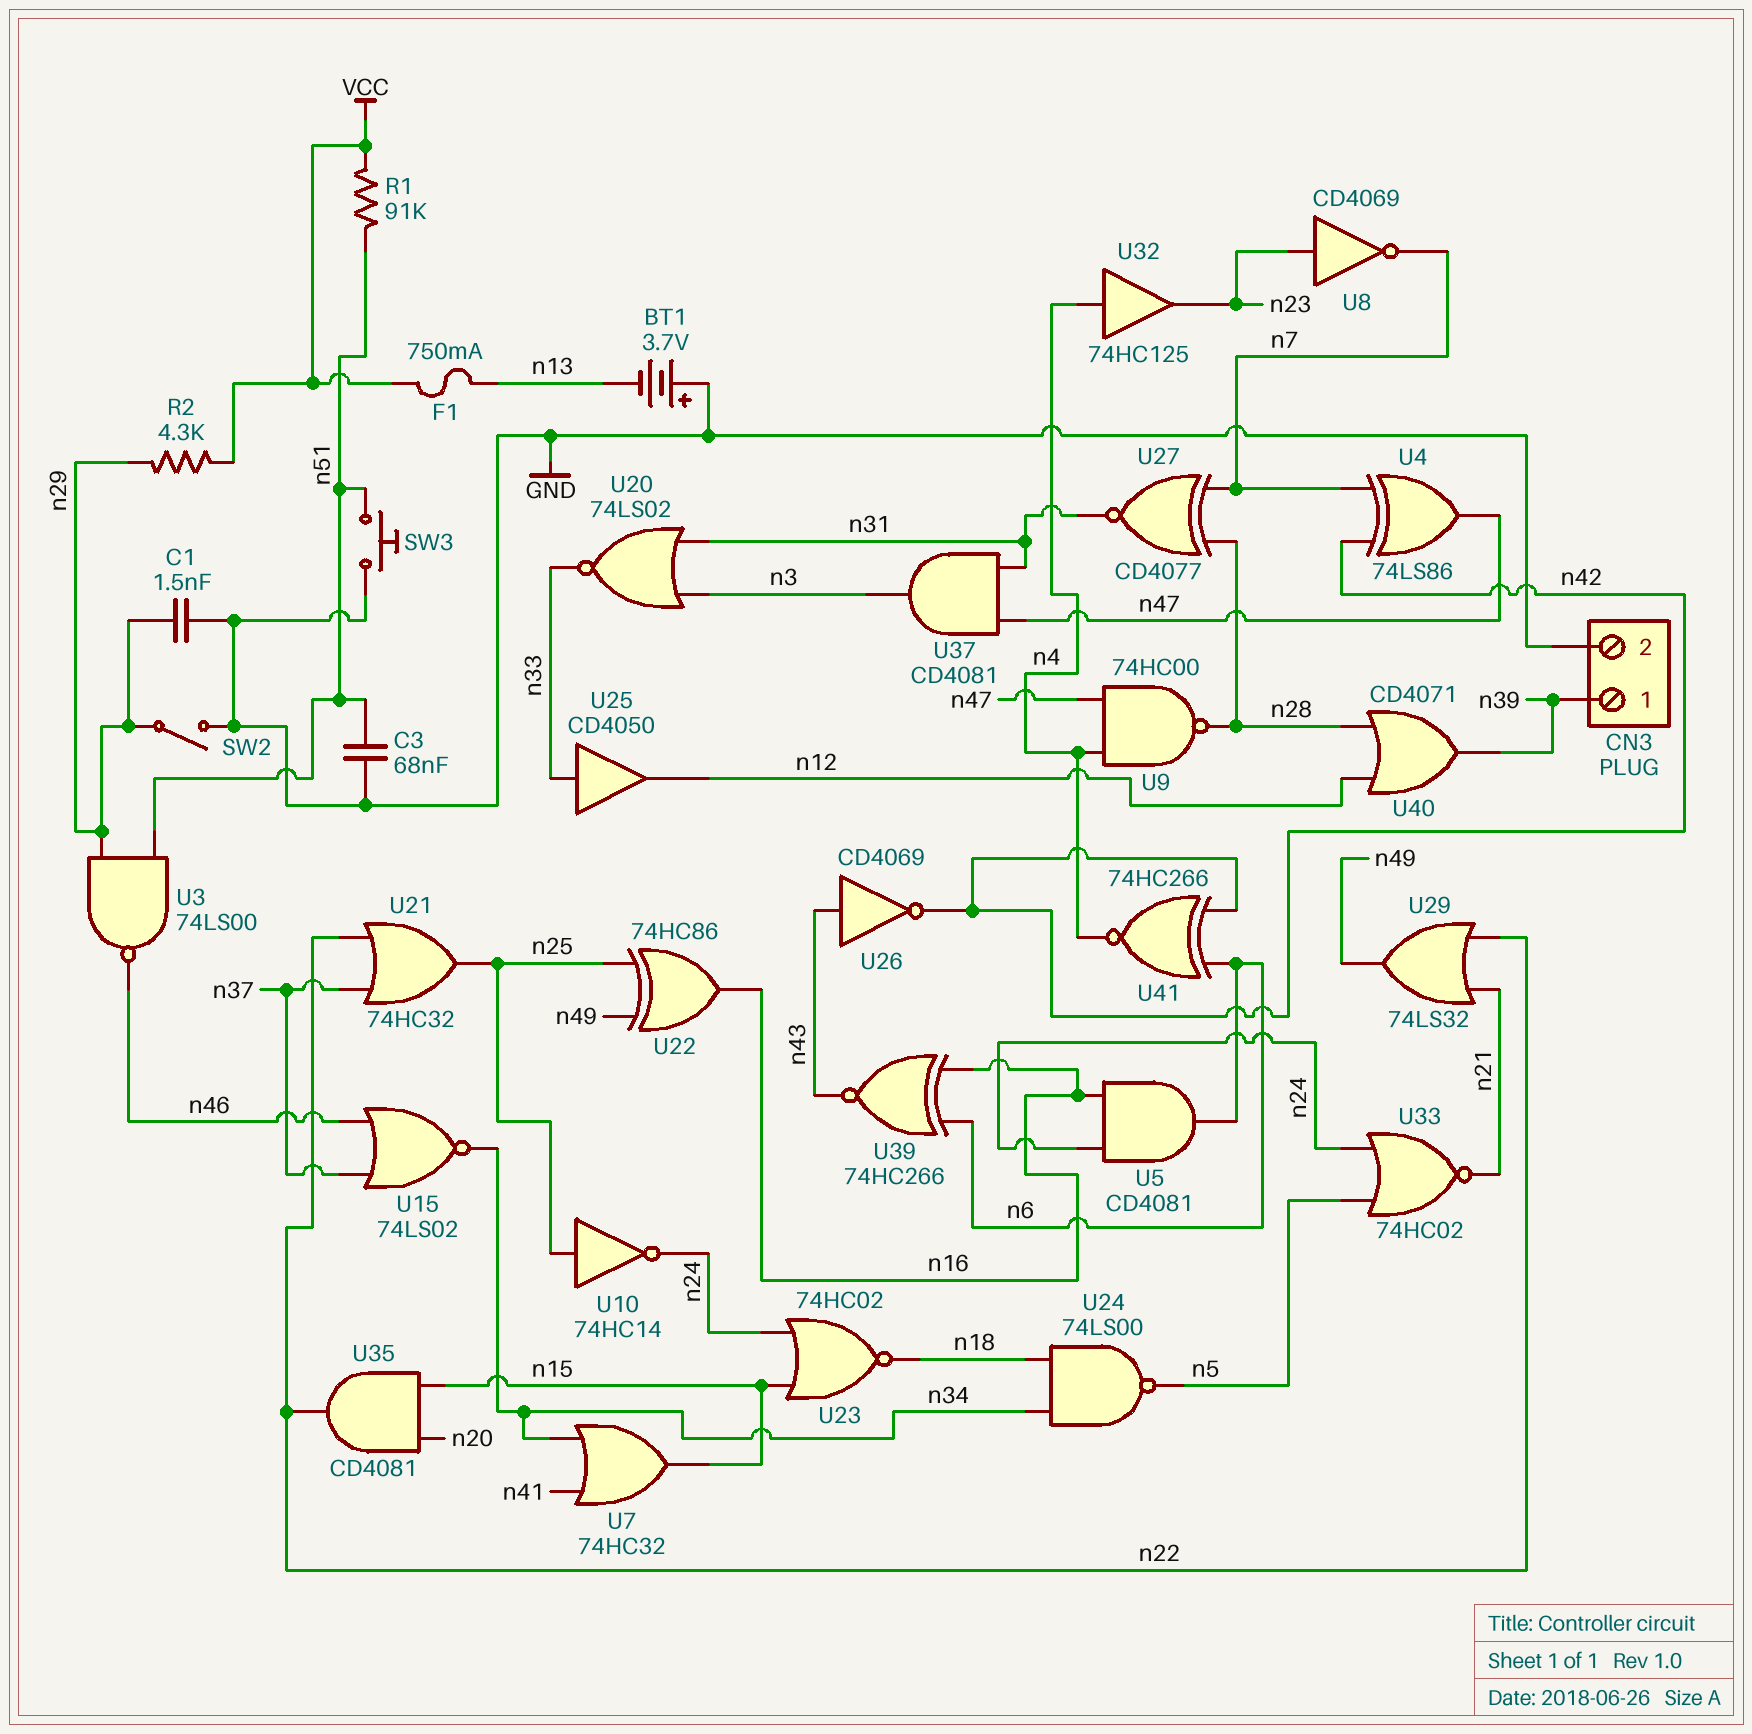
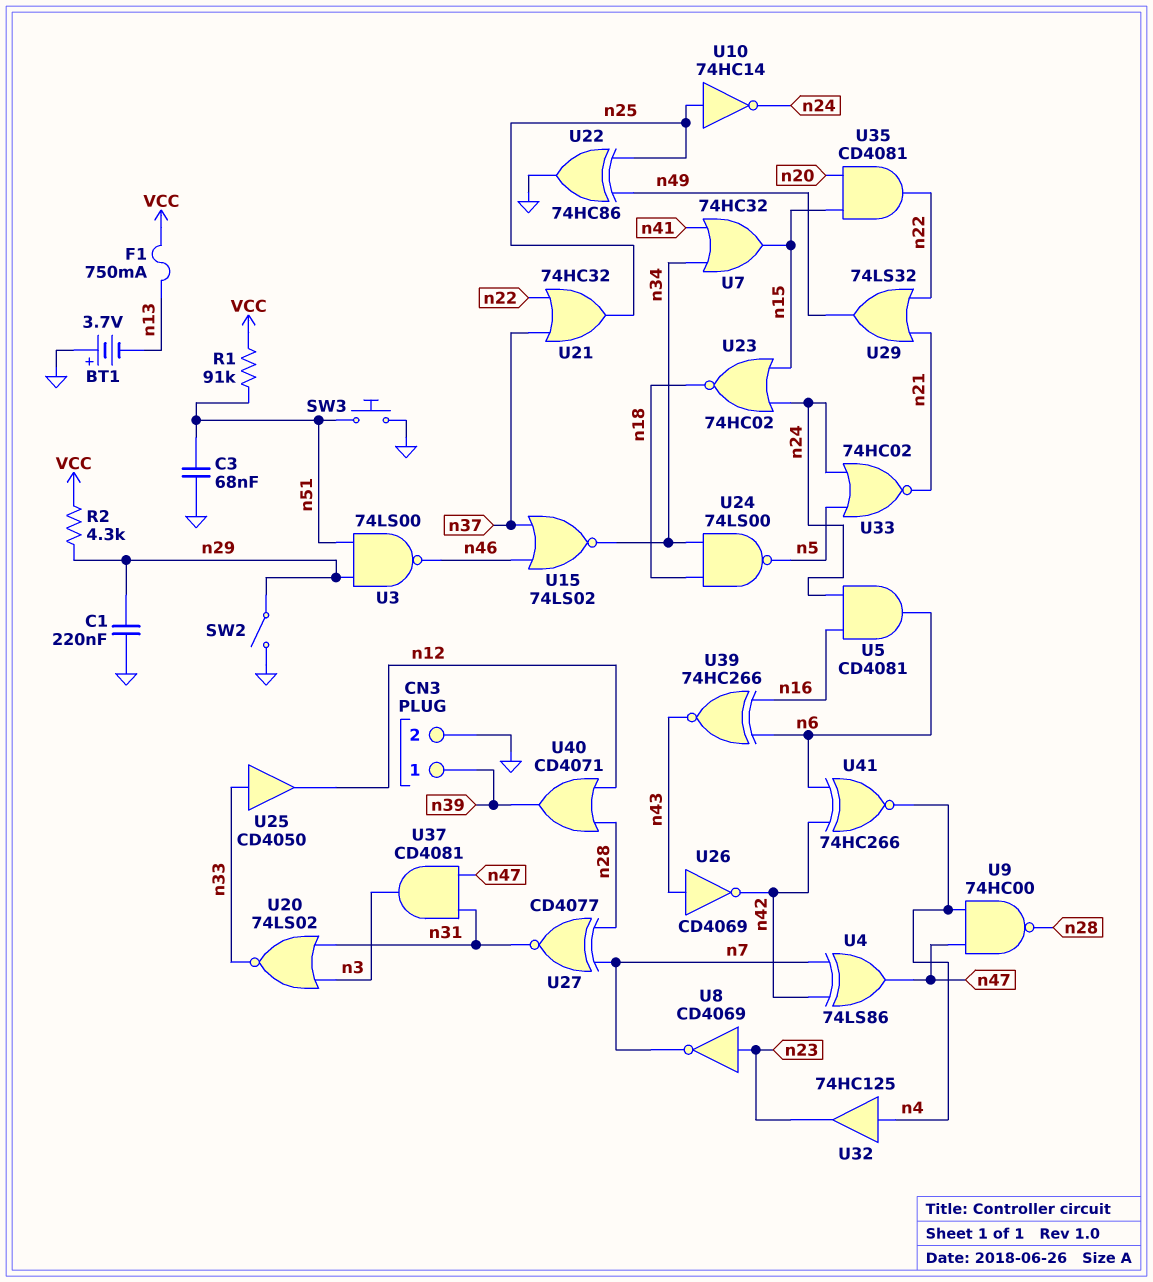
C1: 1.5nF (GND, n29) -> 220nF (GND, n29)
U22: XOR 74HC86 (in n25, in n49, out n16) -> XOR 74HC86 (in n25, in n49, out GND)

